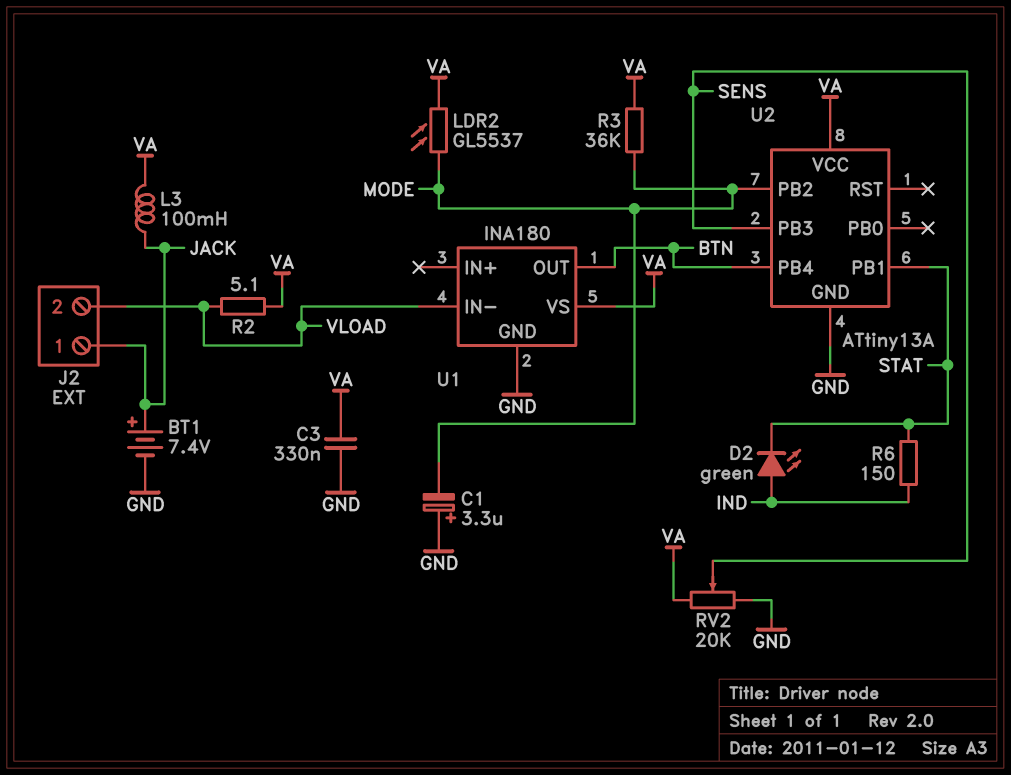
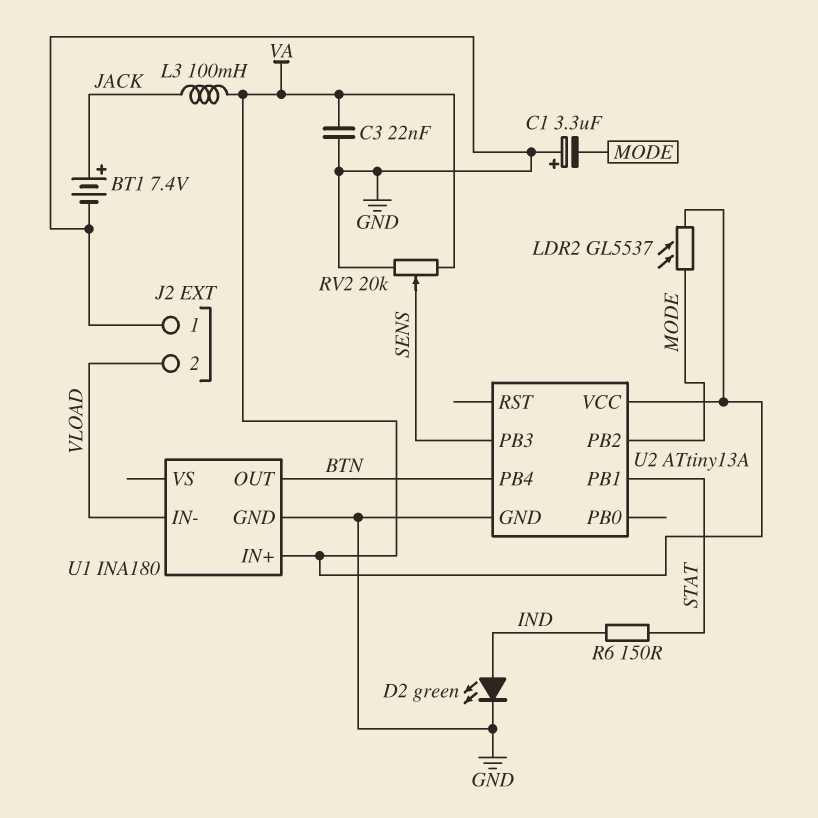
C3: 330nF (GND, VA) -> 22nF (GND, VA)
D2: LED green (A IND, K STAT) -> LED green (A IND, K GND)
J2 pin 1: JACK -> GND
R2: 5.1 (VA, VLOAD) -> none
R3: 36k (MODE, VA) -> none
U1 pin IN+: none -> VA
U1 pin VS: VA -> none

